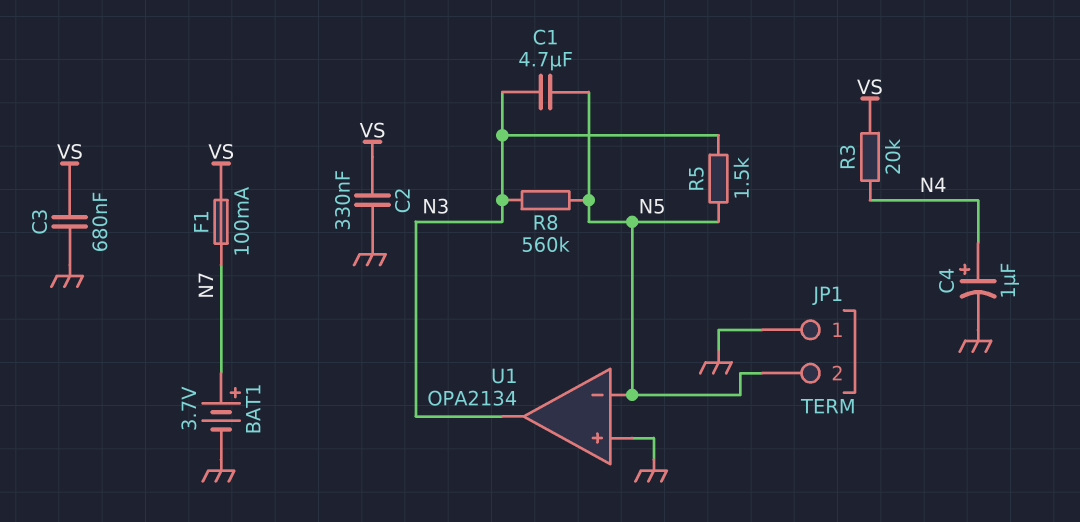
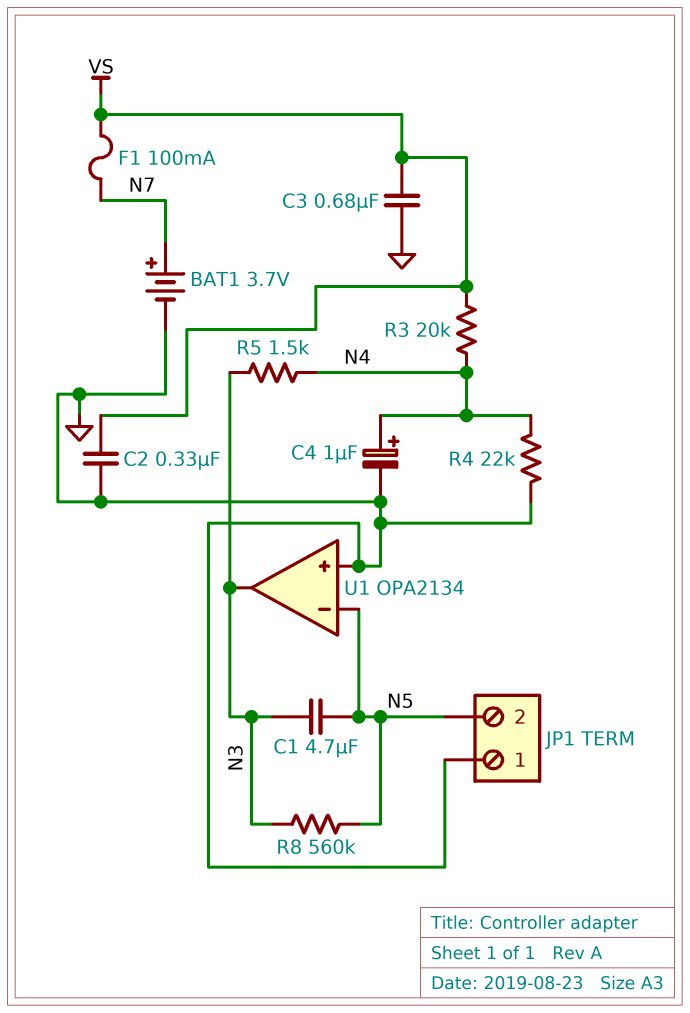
R4: none -> 22k (GND, N4)
R5: 1.5k (N3, N5) -> 1.5k (N3, N4)

